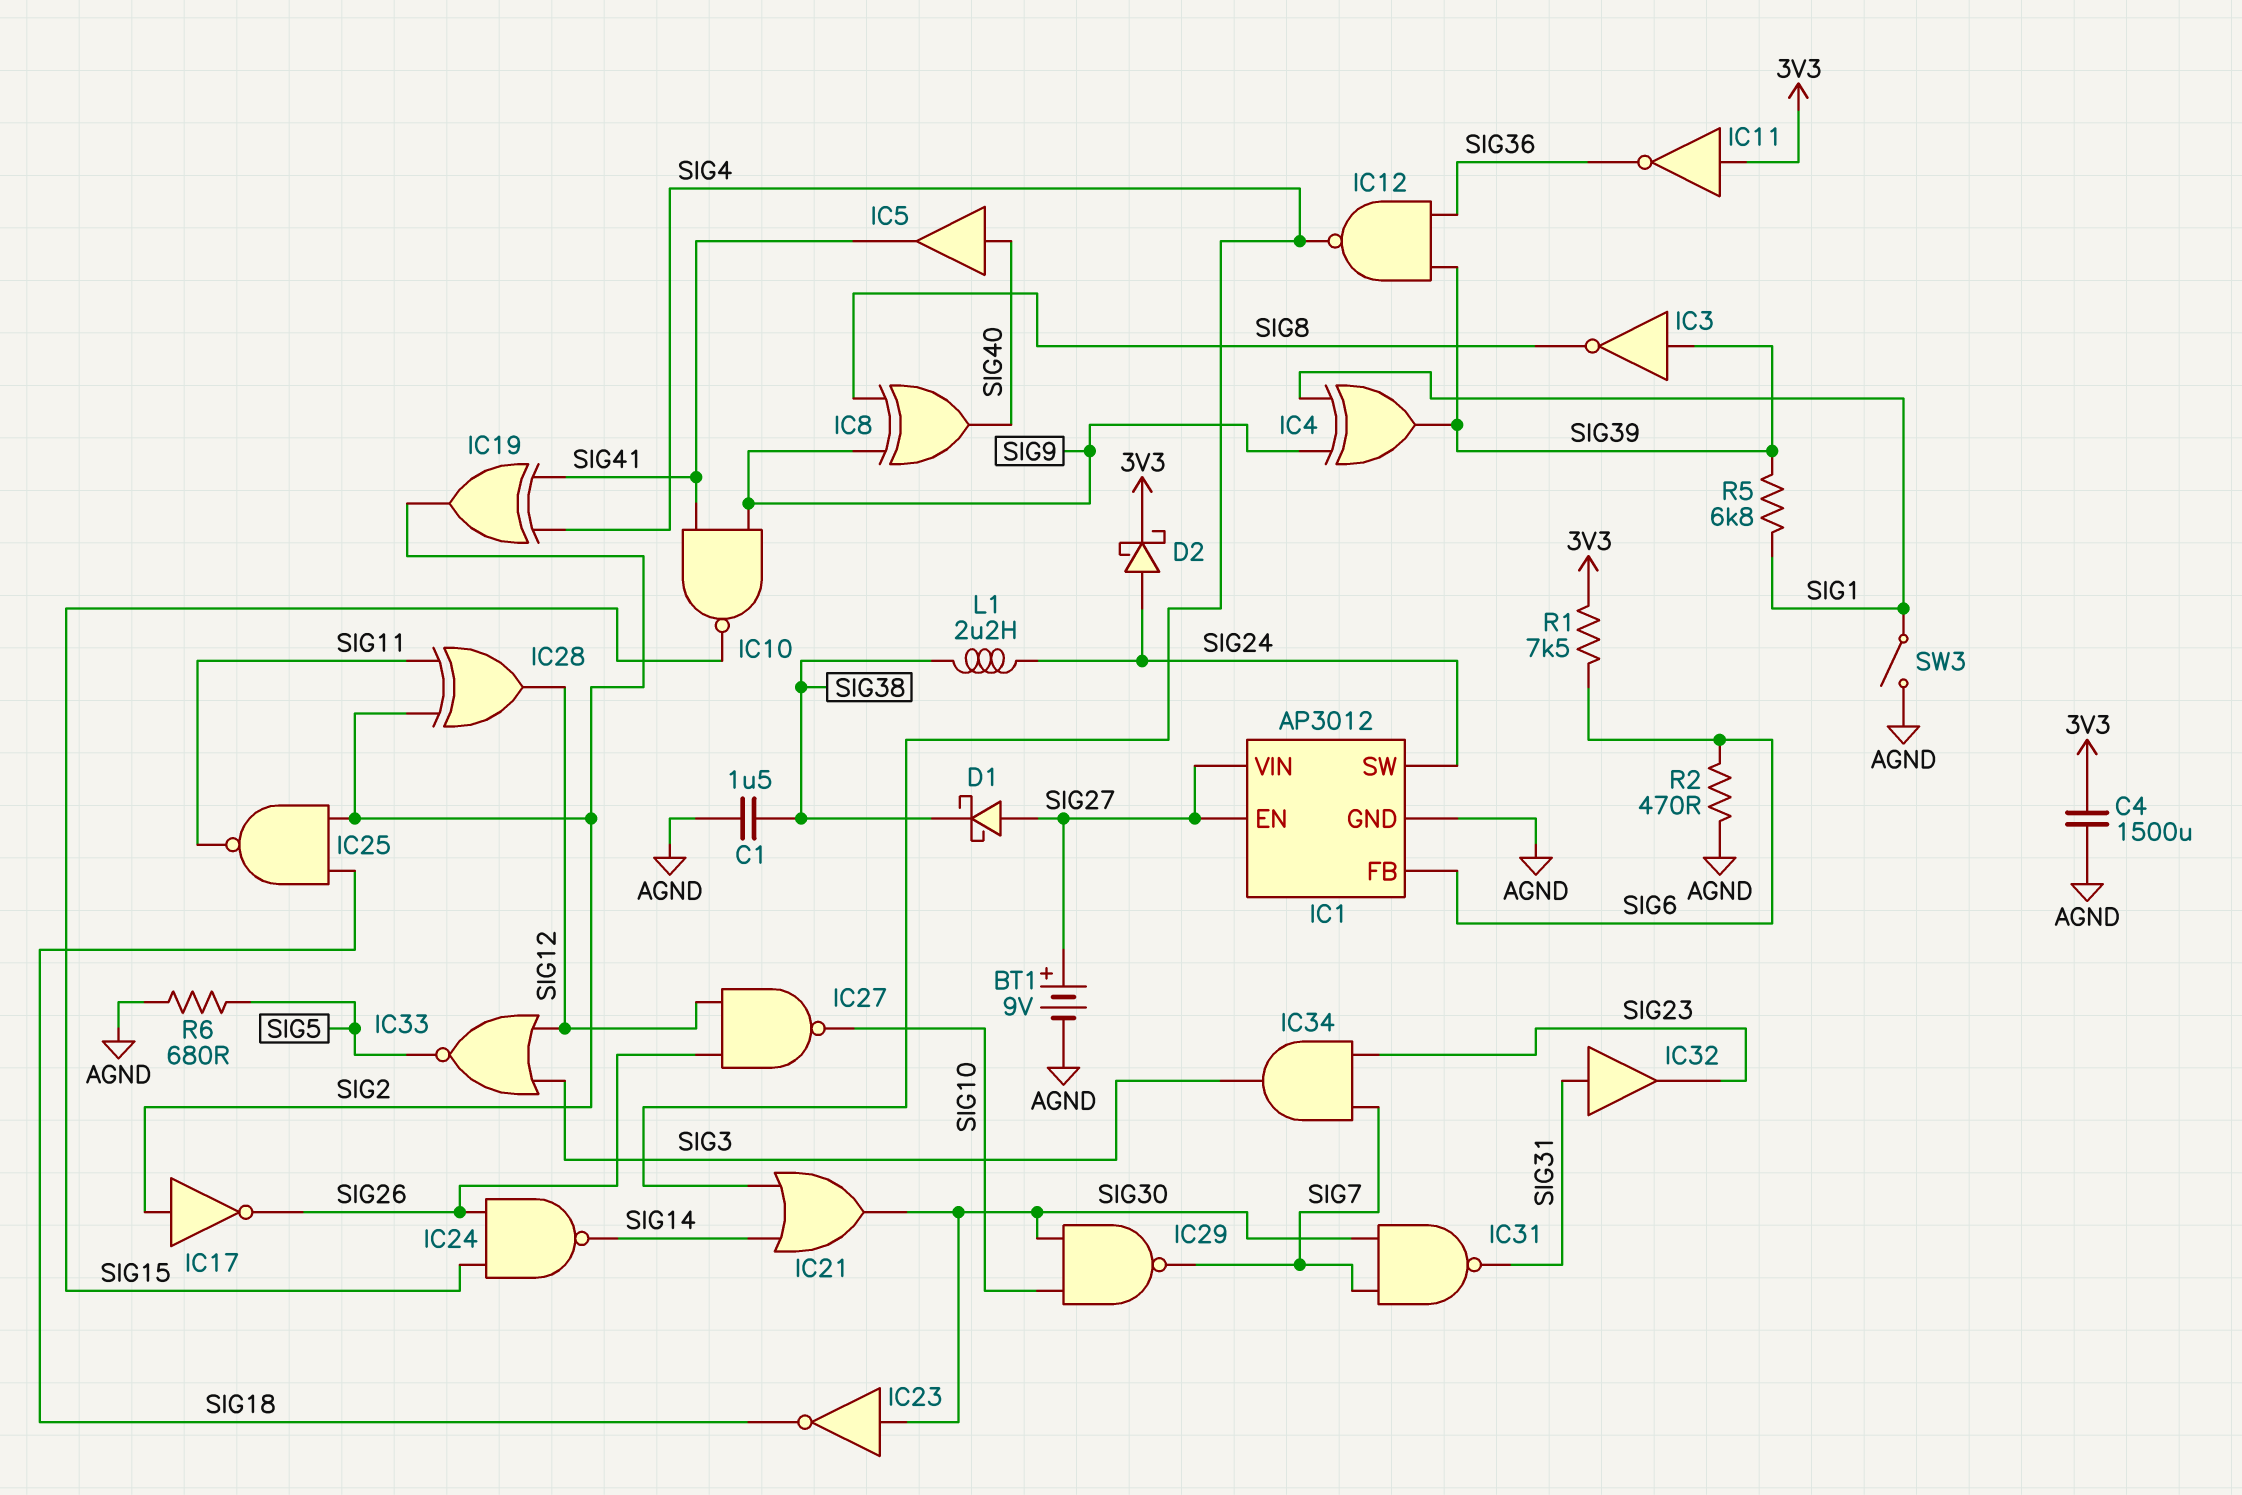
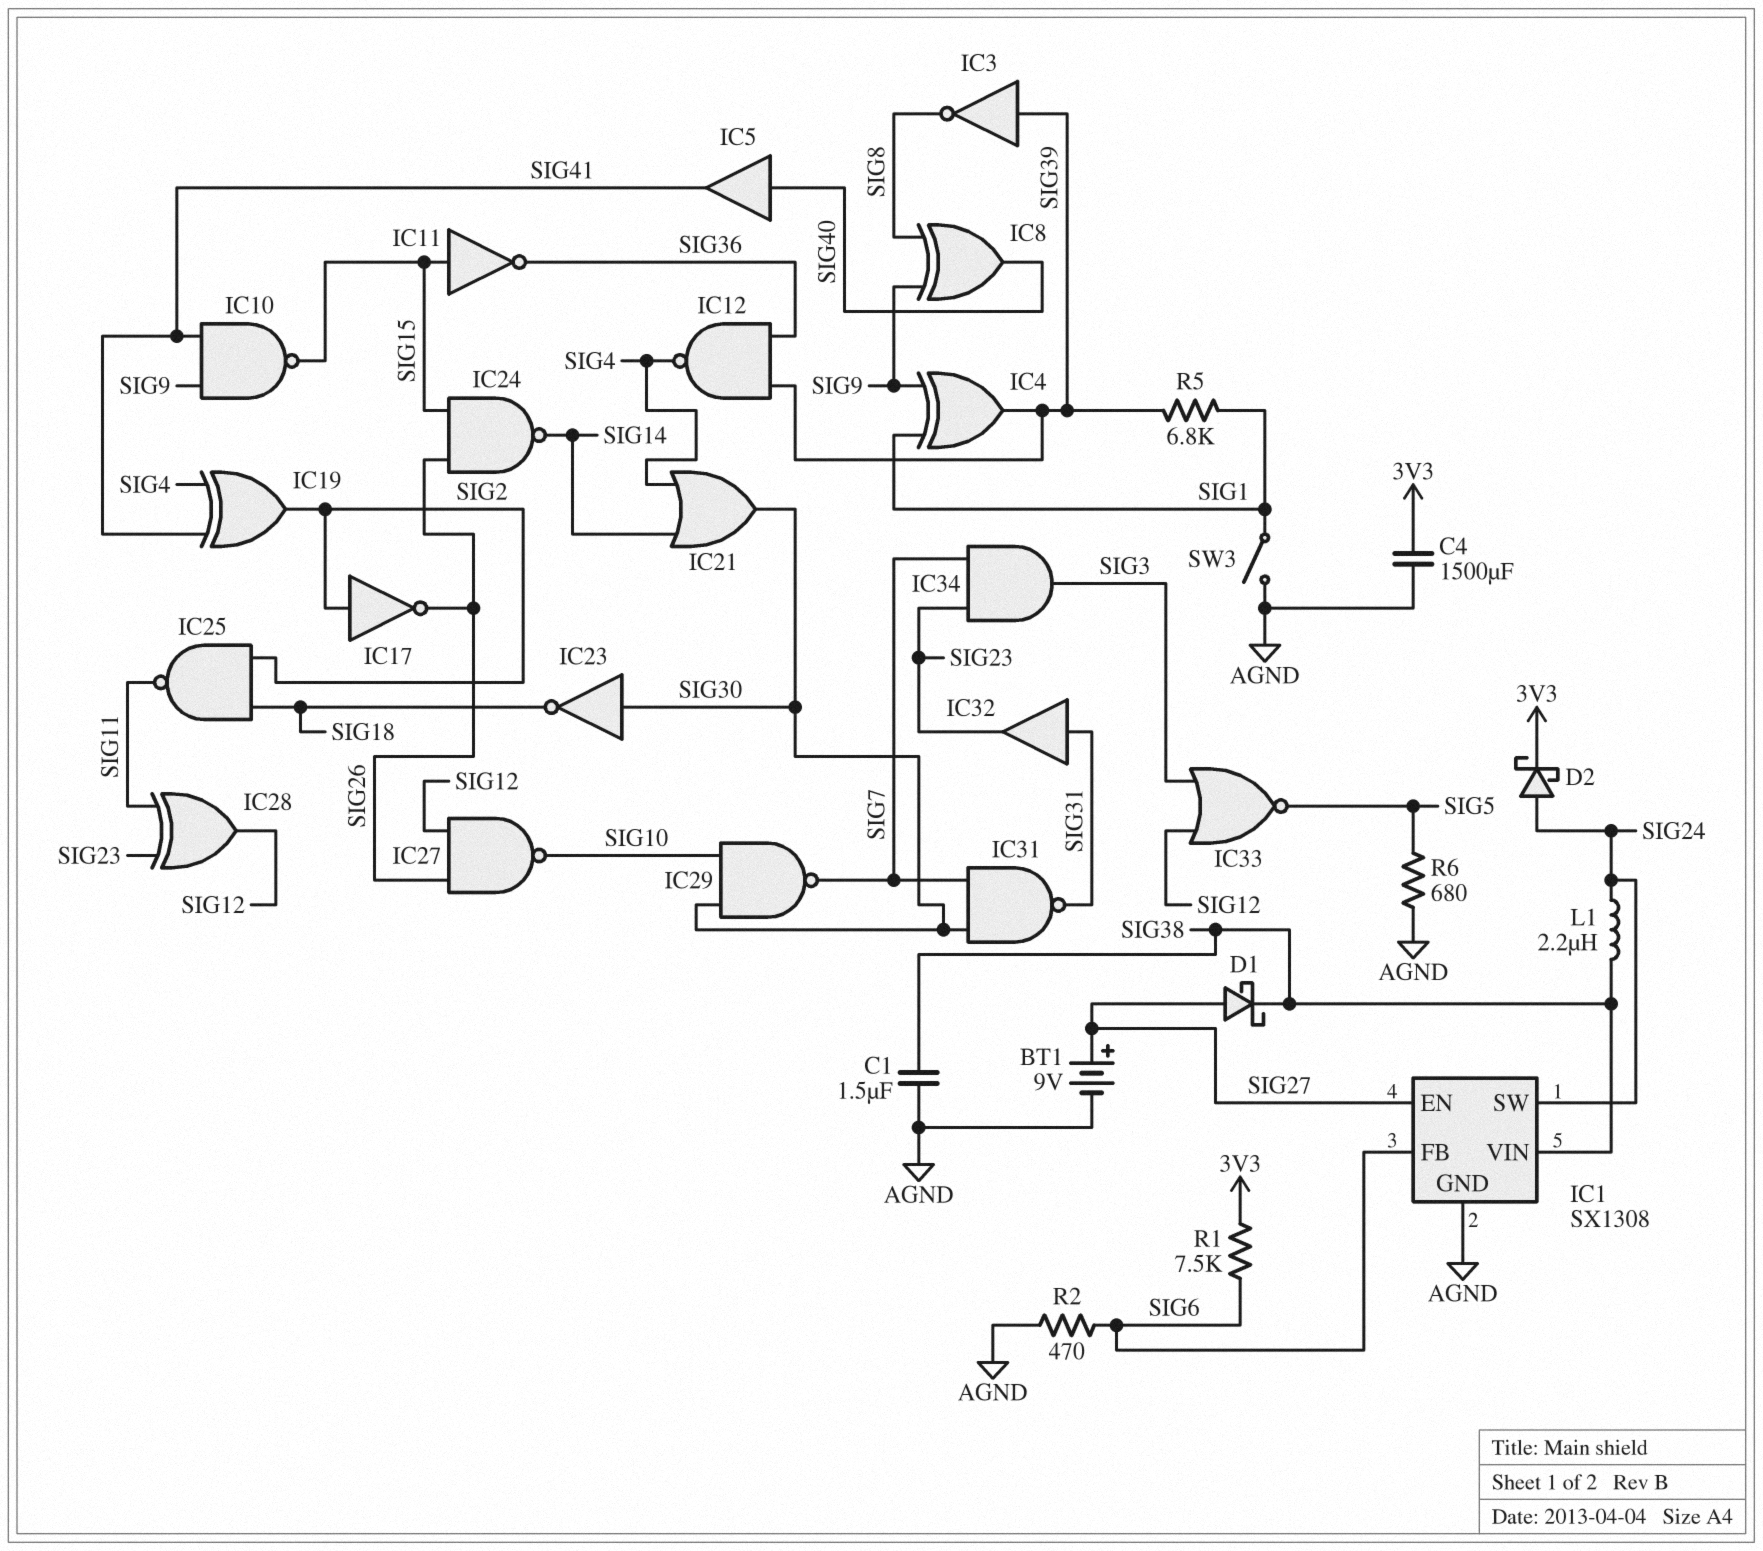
IC1: AP3012 -> SX1308
IC1 pin VIN: SIG27 -> SIG38
IC11: NOT (in 3V3, out SIG36) -> NOT (in SIG15, out SIG36)
IC28: XOR (in SIG2, in SIG11, out SIG12) -> XOR (in SIG11, in SIG23, out SIG12)

